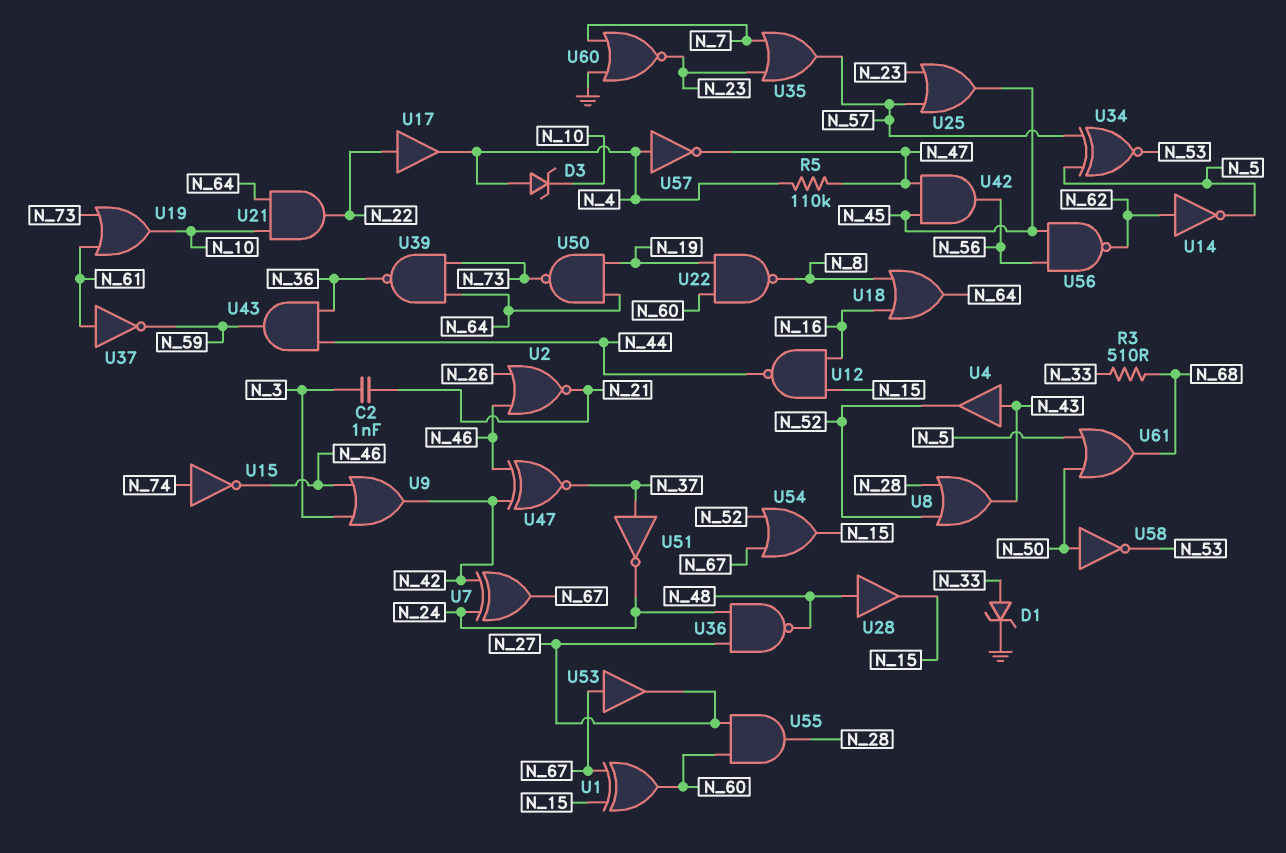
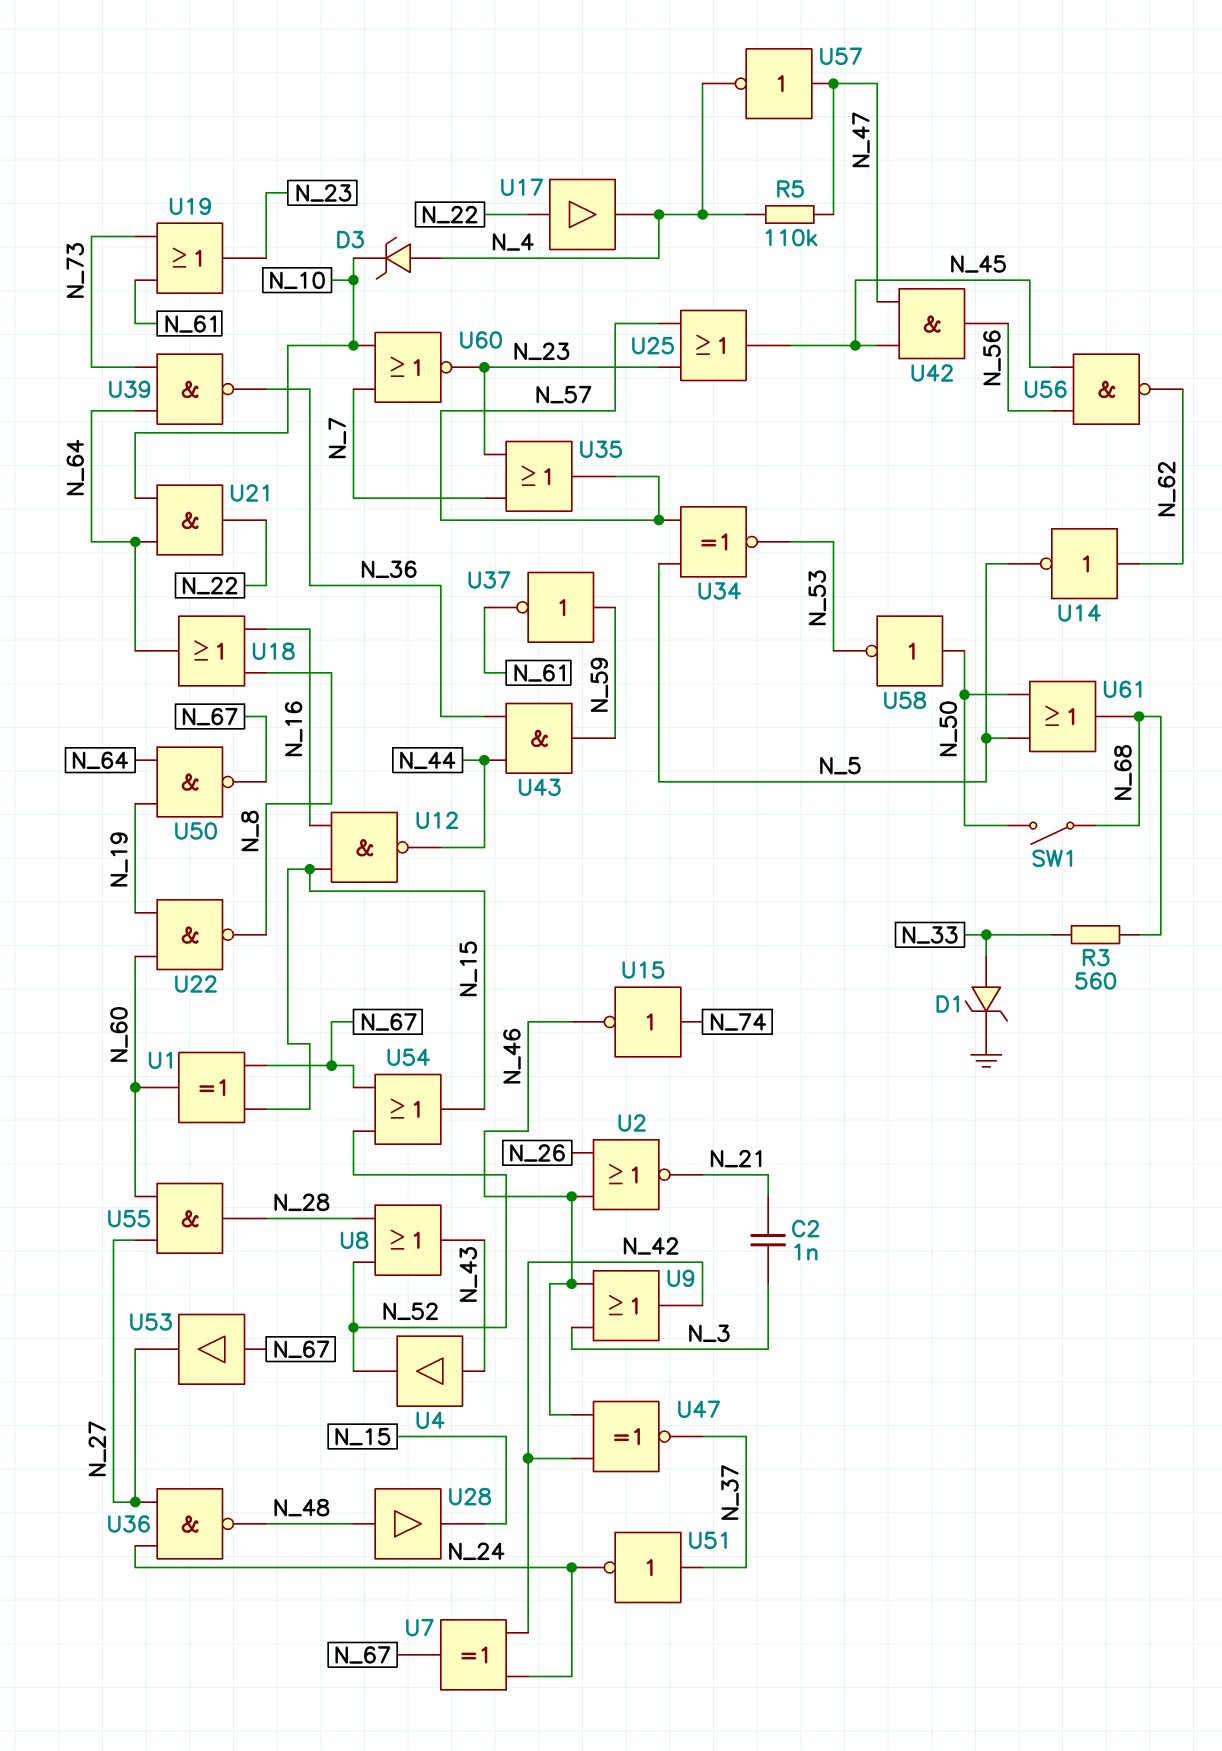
R3: 510 (N_33, N_68) -> 560 (N_33, N_68)
SW1: none -> switch (N_50, N_68)
U19: OR (in N_61, in N_73, out N_10) -> OR (in N_61, in N_73, out N_23)
U37: NOT (in N_61, out N_59) -> NOT (in N_59, out N_61)
U50: NAND (in N_19, in N_64, out N_73) -> NAND (in N_19, in N_64, out N_67)
U57: NOT (in N_4, out N_47) -> NOT (in N_47, out N_4)
U60: NOR (in GND, in N_7, out N_23) -> NOR (in N_7, in N_10, out N_23)

